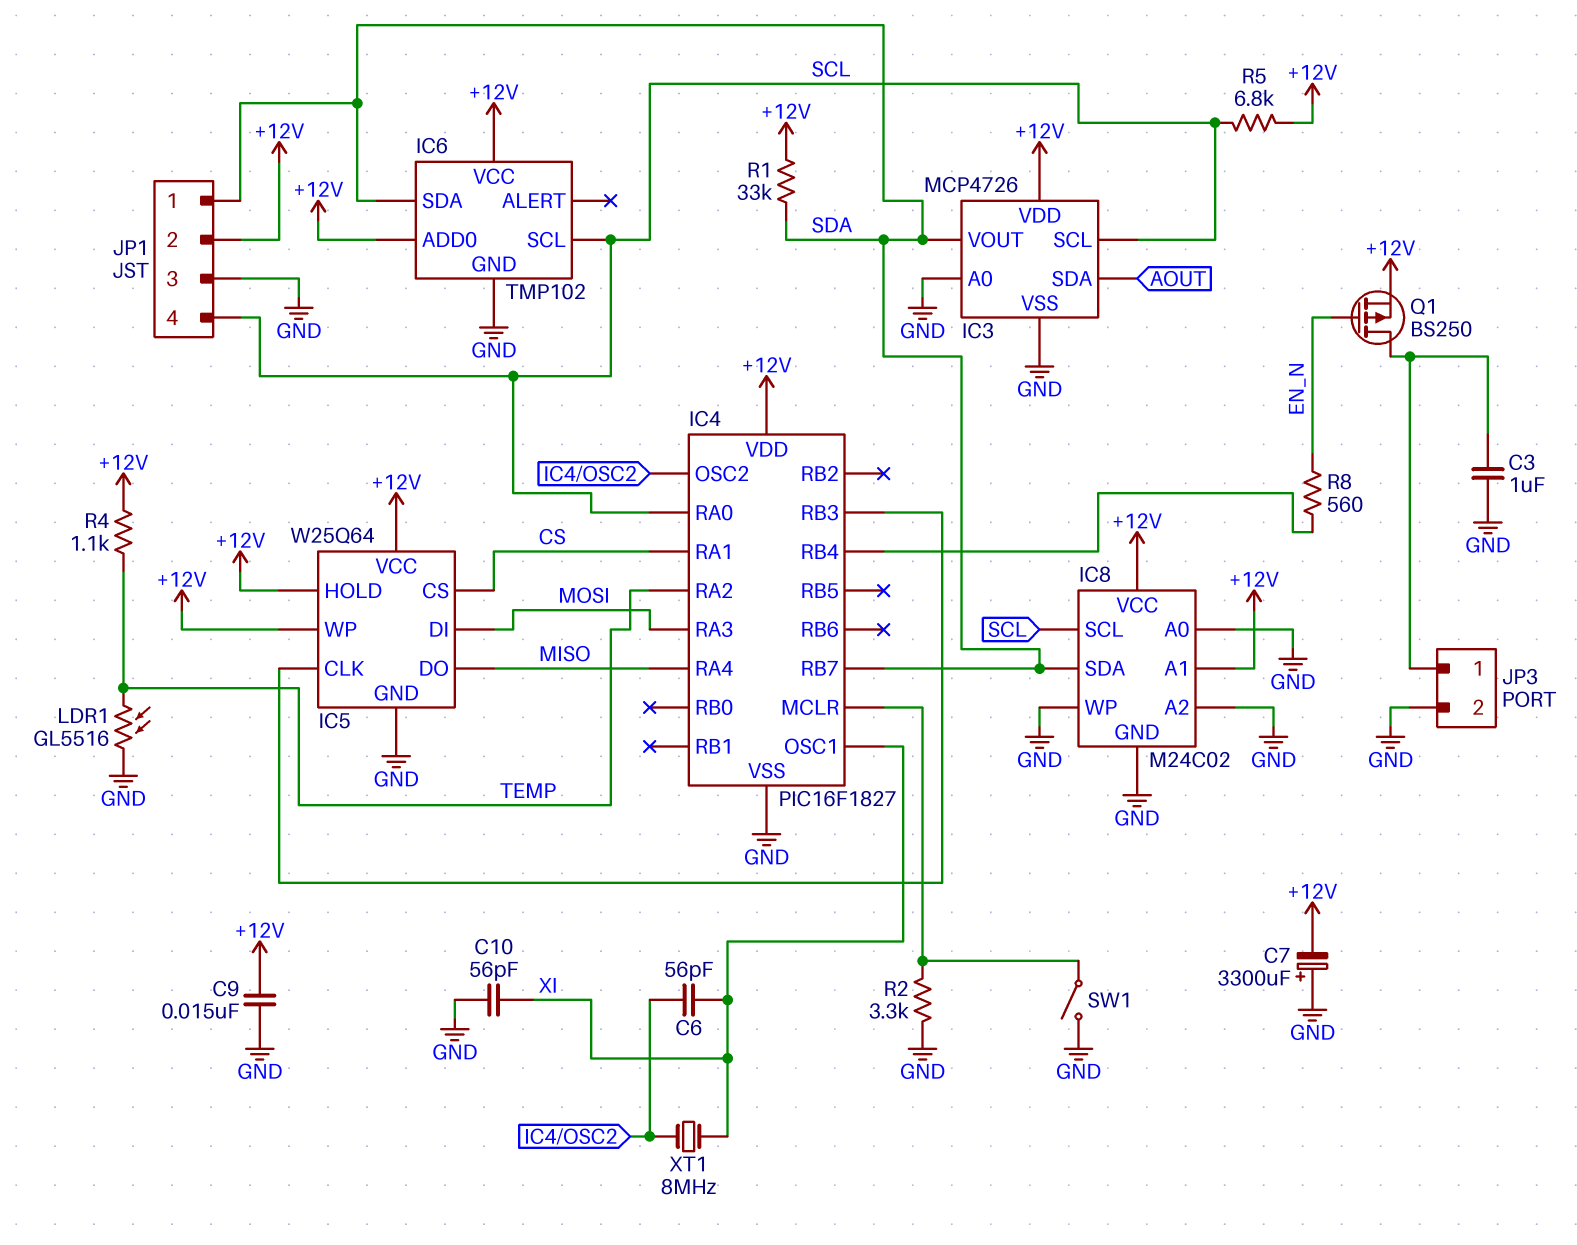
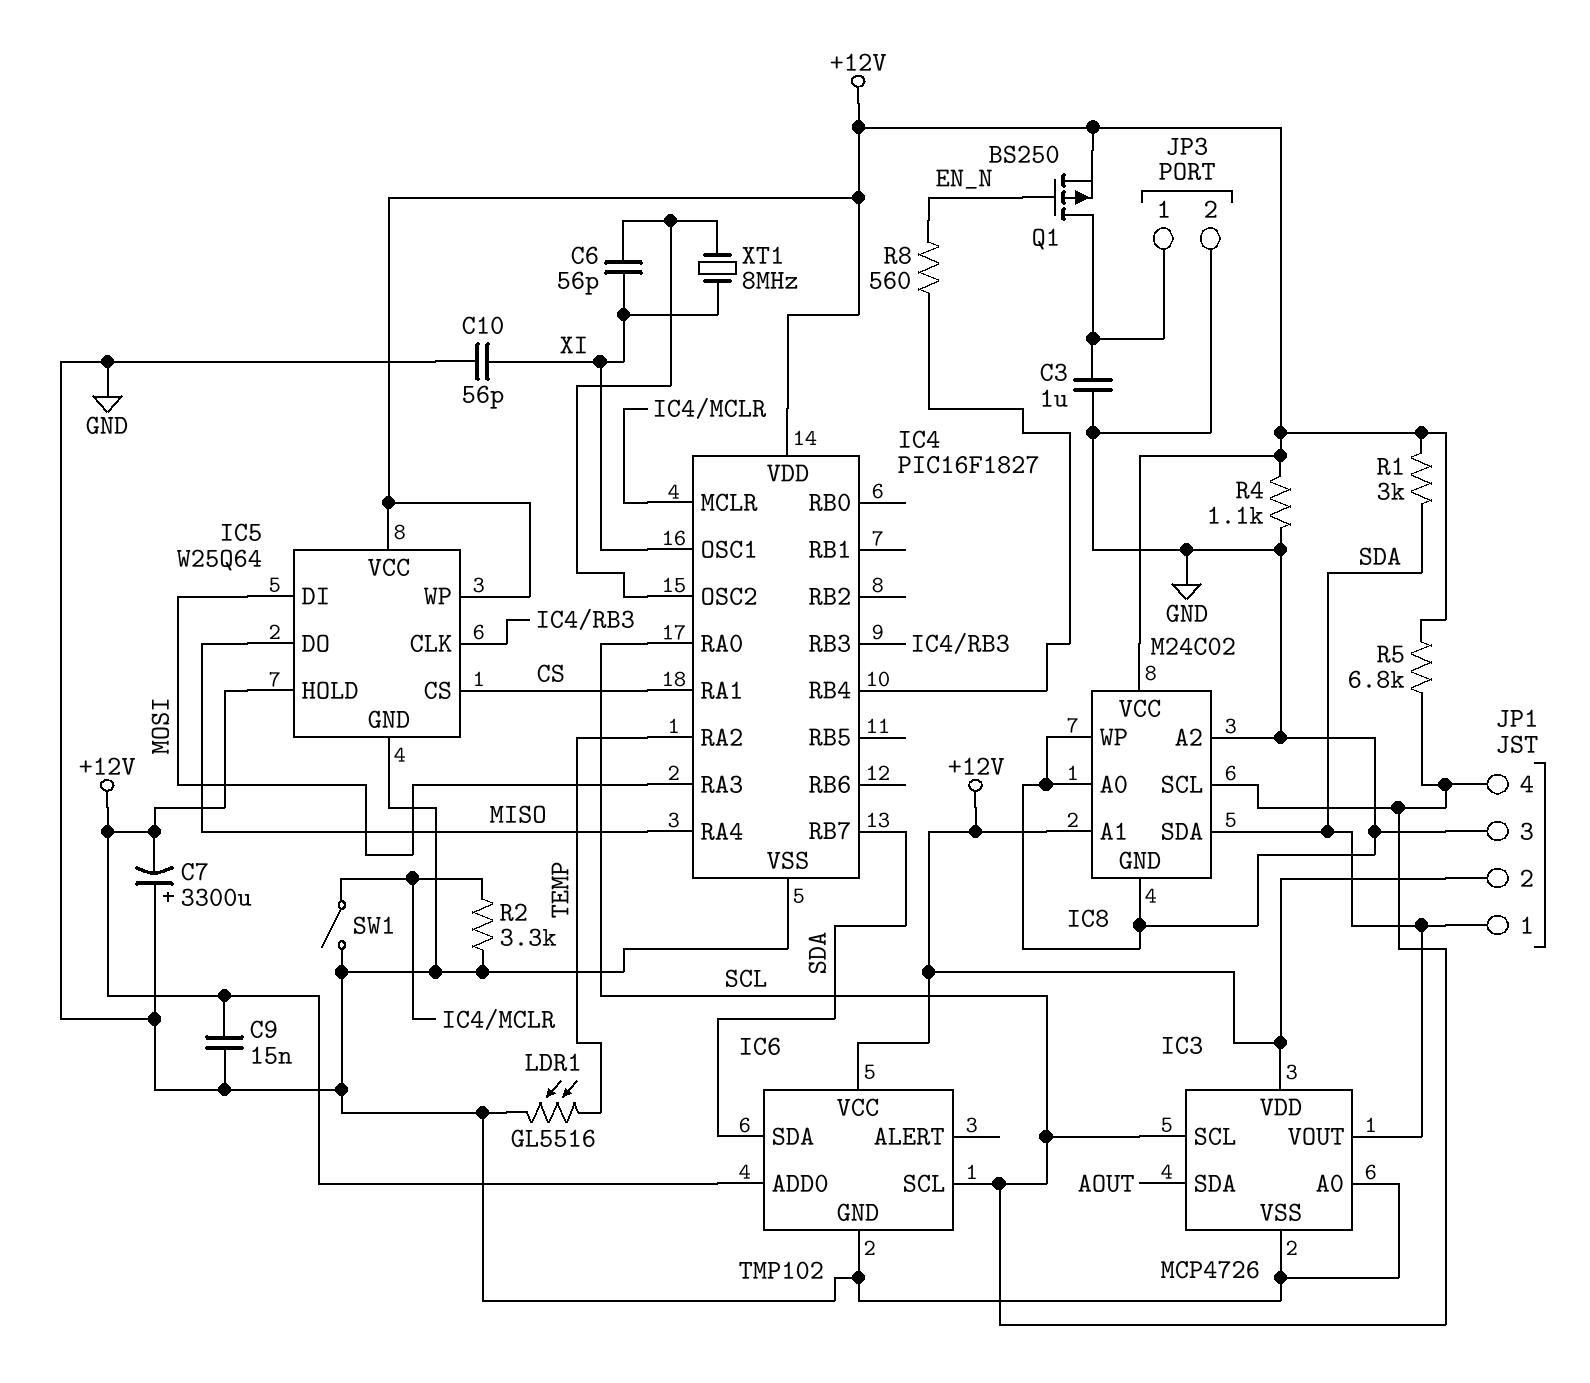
R1: 33k (+12V, SDA) -> 3k (+12V, SDA)
R4: 1.1k (+12V, TEMP) -> 1.1k (+12V, GND)

